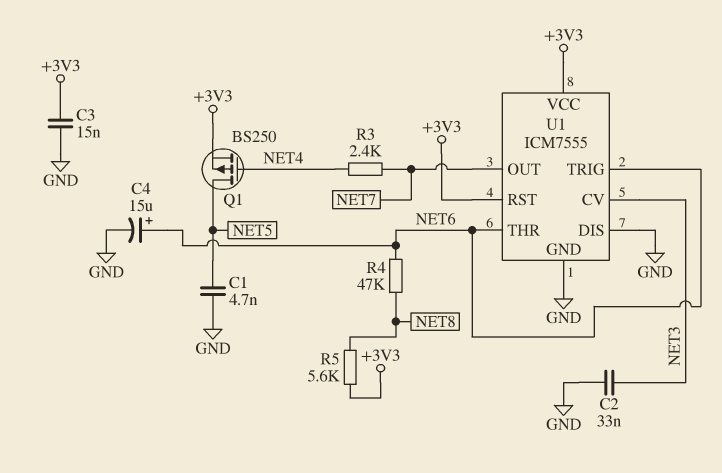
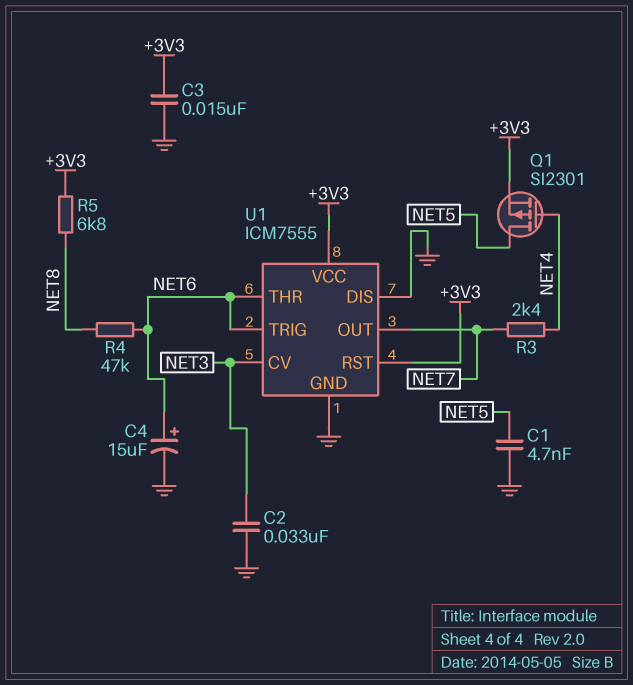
Q1: PMOS BS250 (G NET4, D NET5, S +3V3) -> PMOS SI2301 (G NET4, D NET5, S +3V3)
R5: 5.6k (+3V3, NET8) -> 6.8k (+3V3, NET8)

